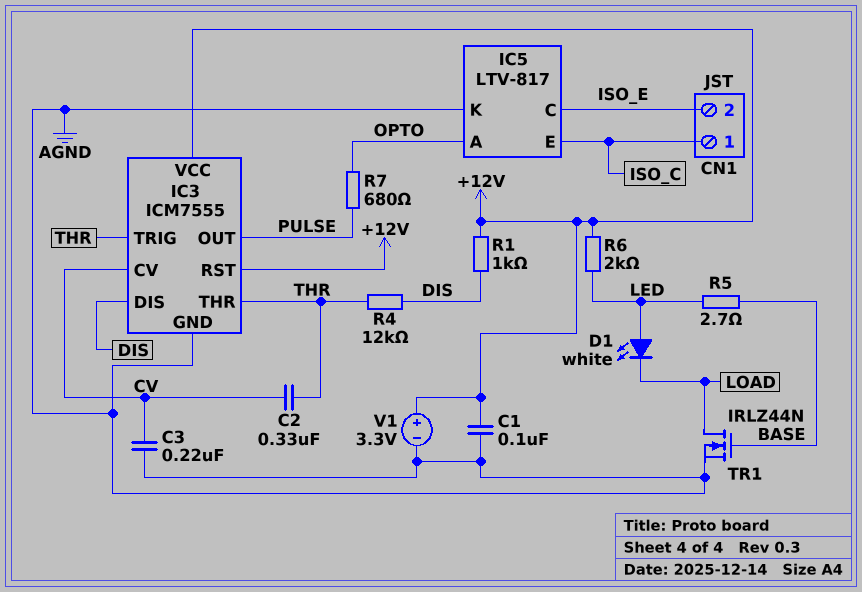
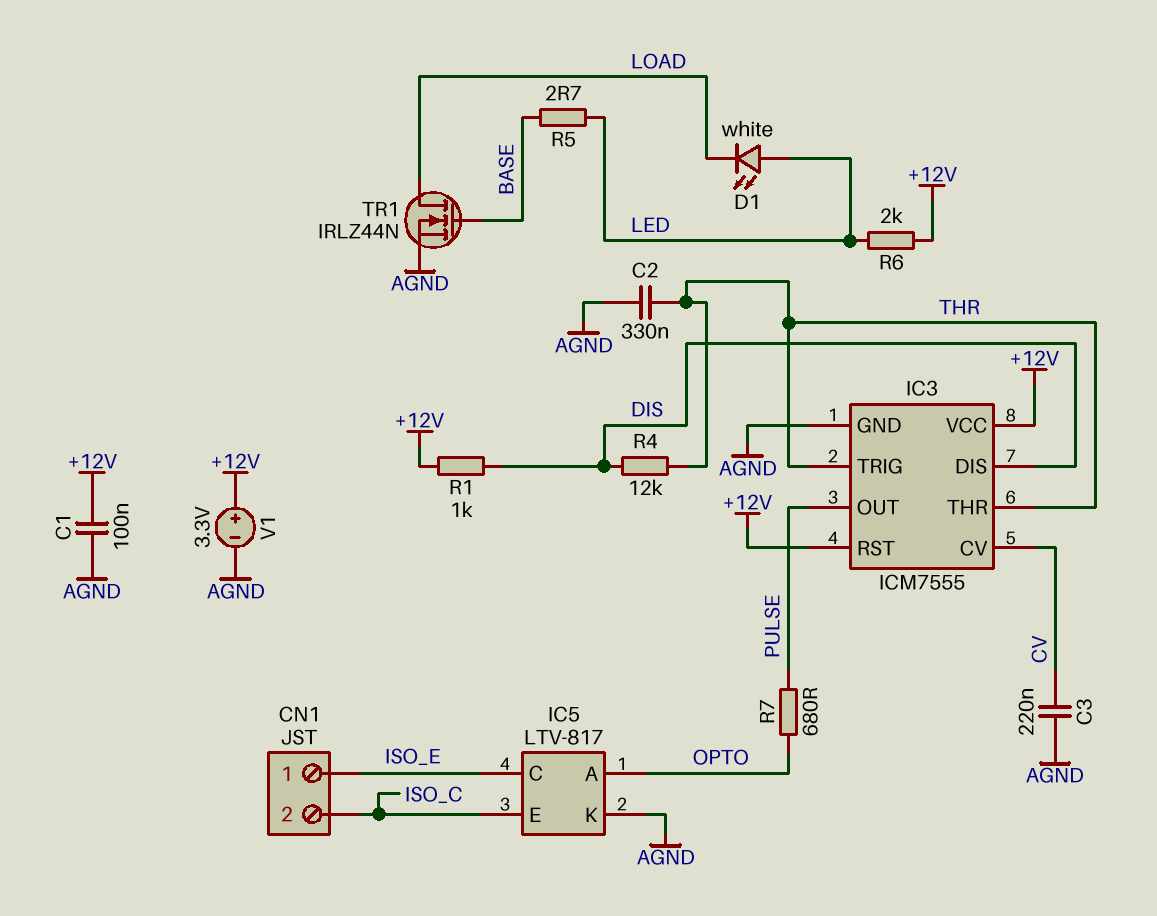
C2: 330nF (CV, THR) -> 330nF (AGND, THR)
CN1 pin 1: ISO_C -> ISO_E
CN1 pin 2: ISO_E -> ISO_C

